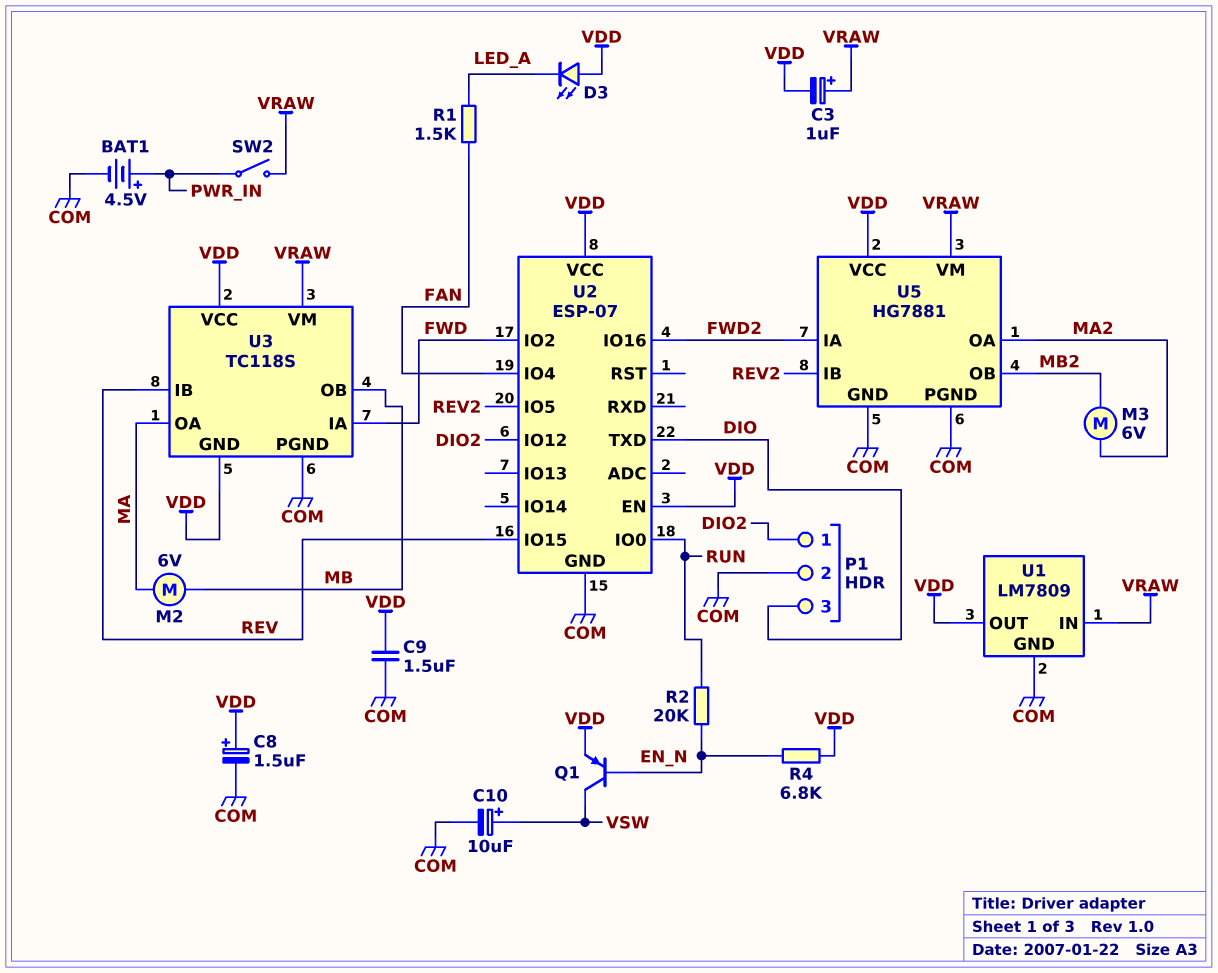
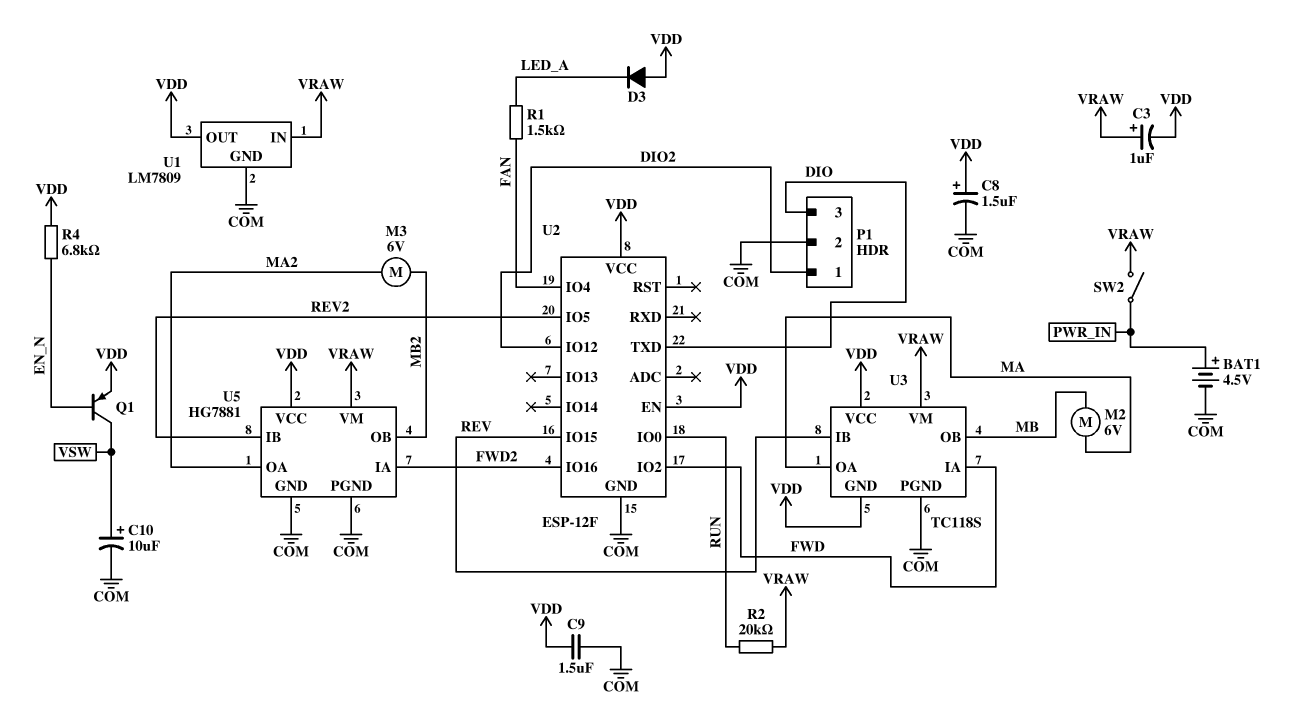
D3: LED (A VDD, K LED_A) -> diode (A VDD, K LED_A)
R2: 20k (EN_N, RUN) -> 20k (RUN, VRAW)
U2: ESP-07 -> ESP-12F

